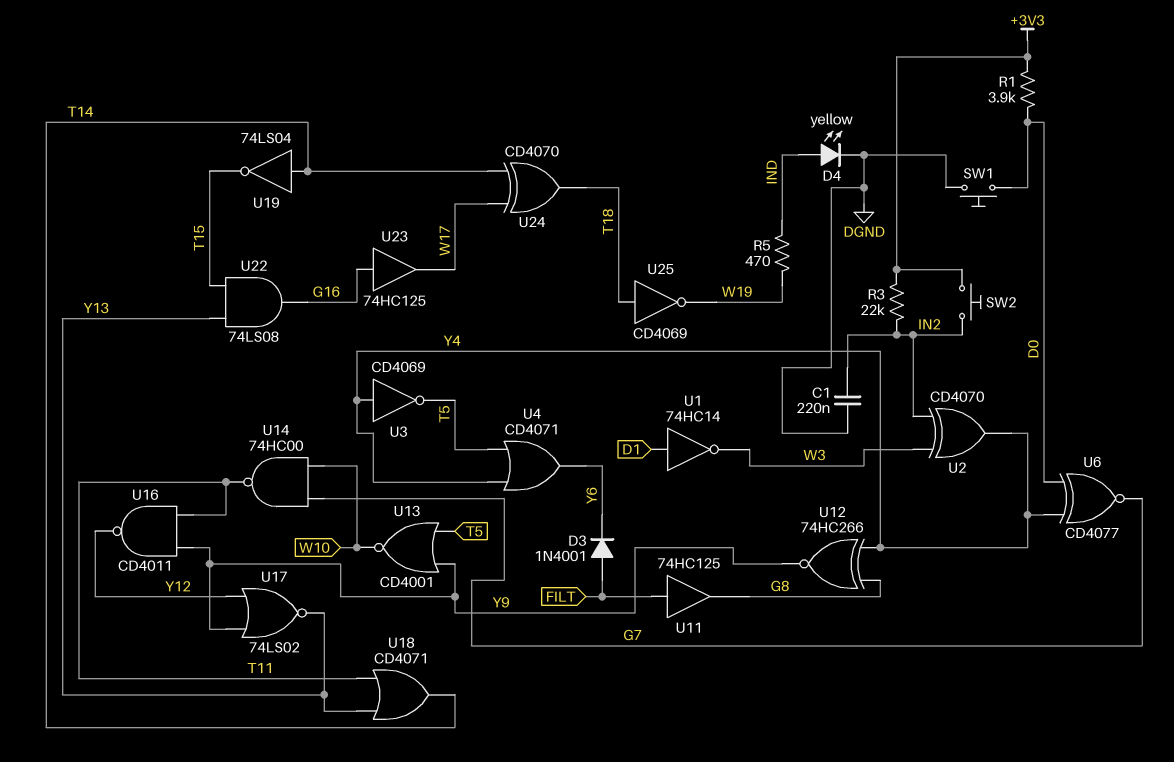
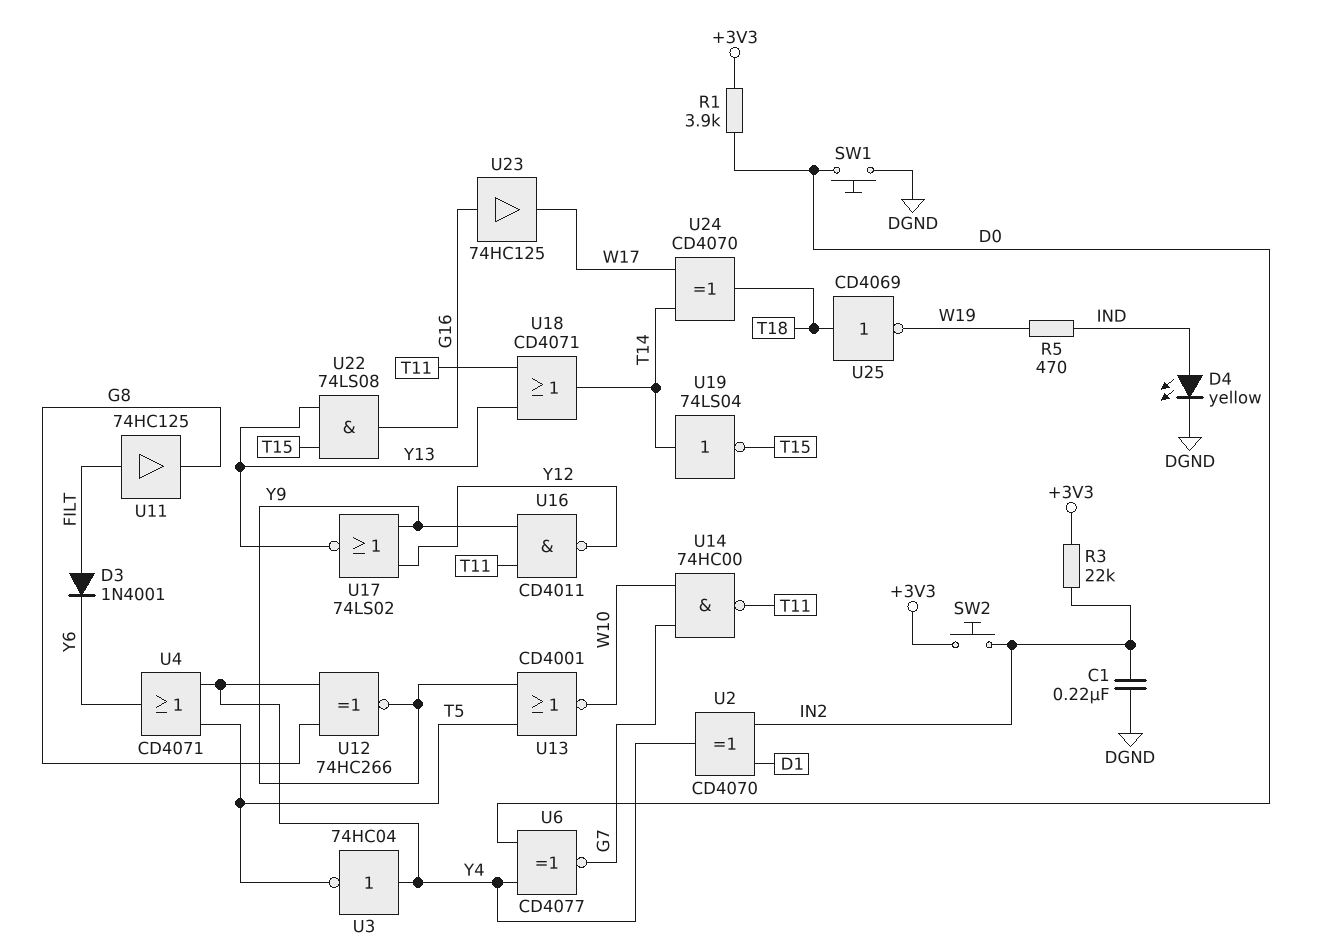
U1: NOT 74HC14 (in D1, out W3) -> none
U2: XOR CD4070 (in IN2, in W3, out Y4) -> XOR CD4070 (in D1, in IN2, out Y4)
U3: NOT CD4069 (in Y4, out T5) -> NOT 74HC04 (in Y4, out T5)

